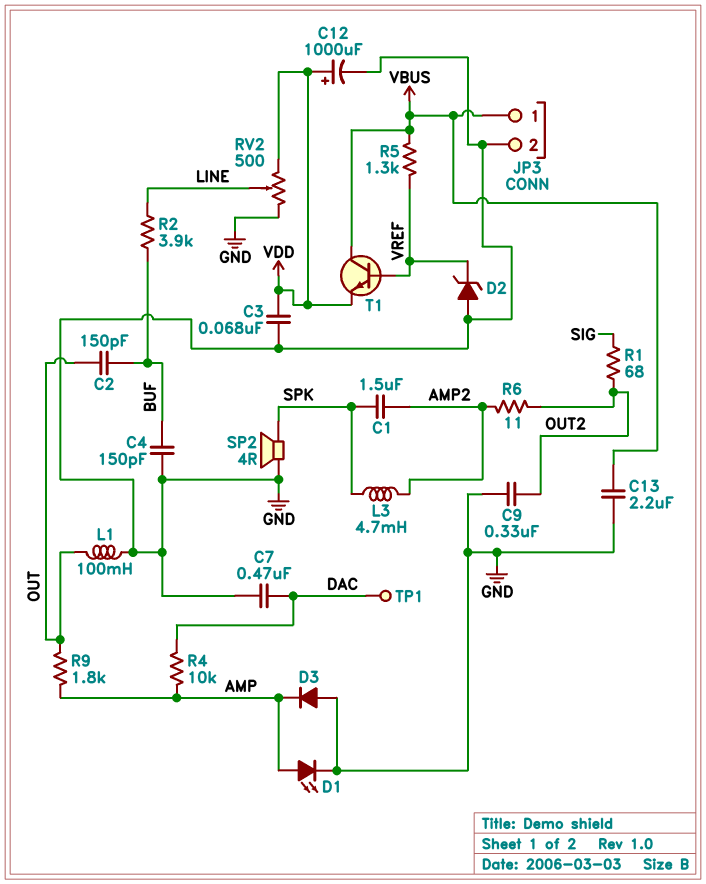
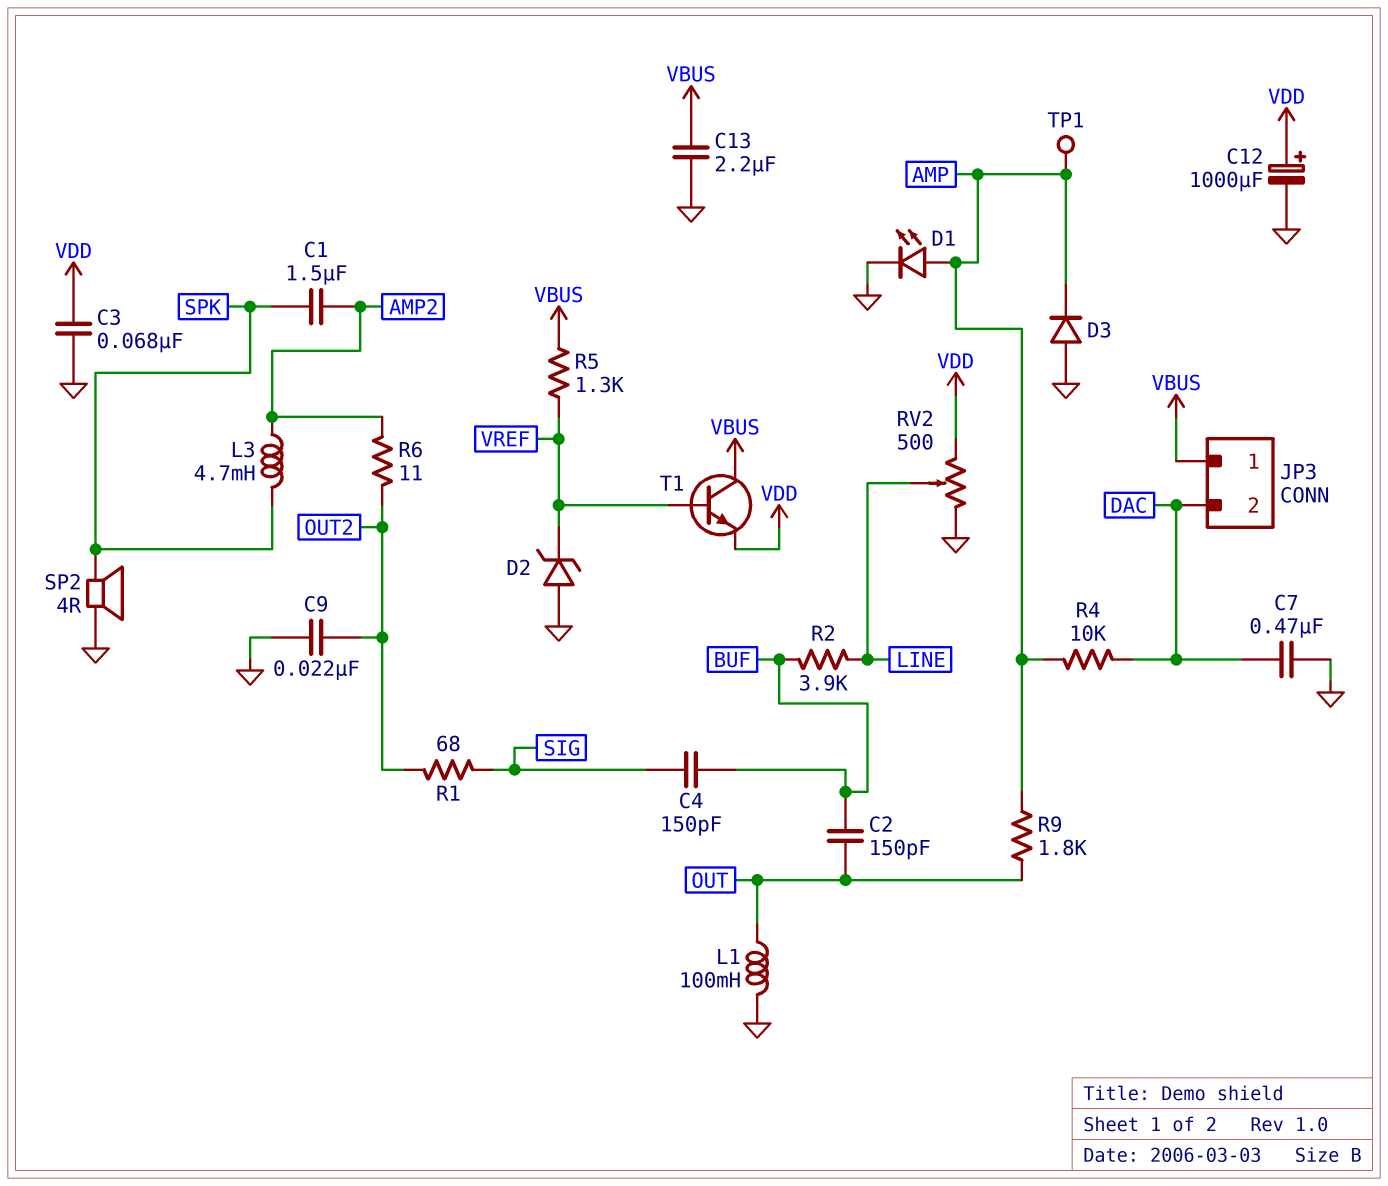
C4: 150pF (BUF, GND) -> 150pF (BUF, SIG)
C9: 330nF (GND, OUT2) -> 22nF (GND, OUT2)
JP3 pin 2: GND -> DAC
TP1: test point (DAC) -> test point (AMP)

